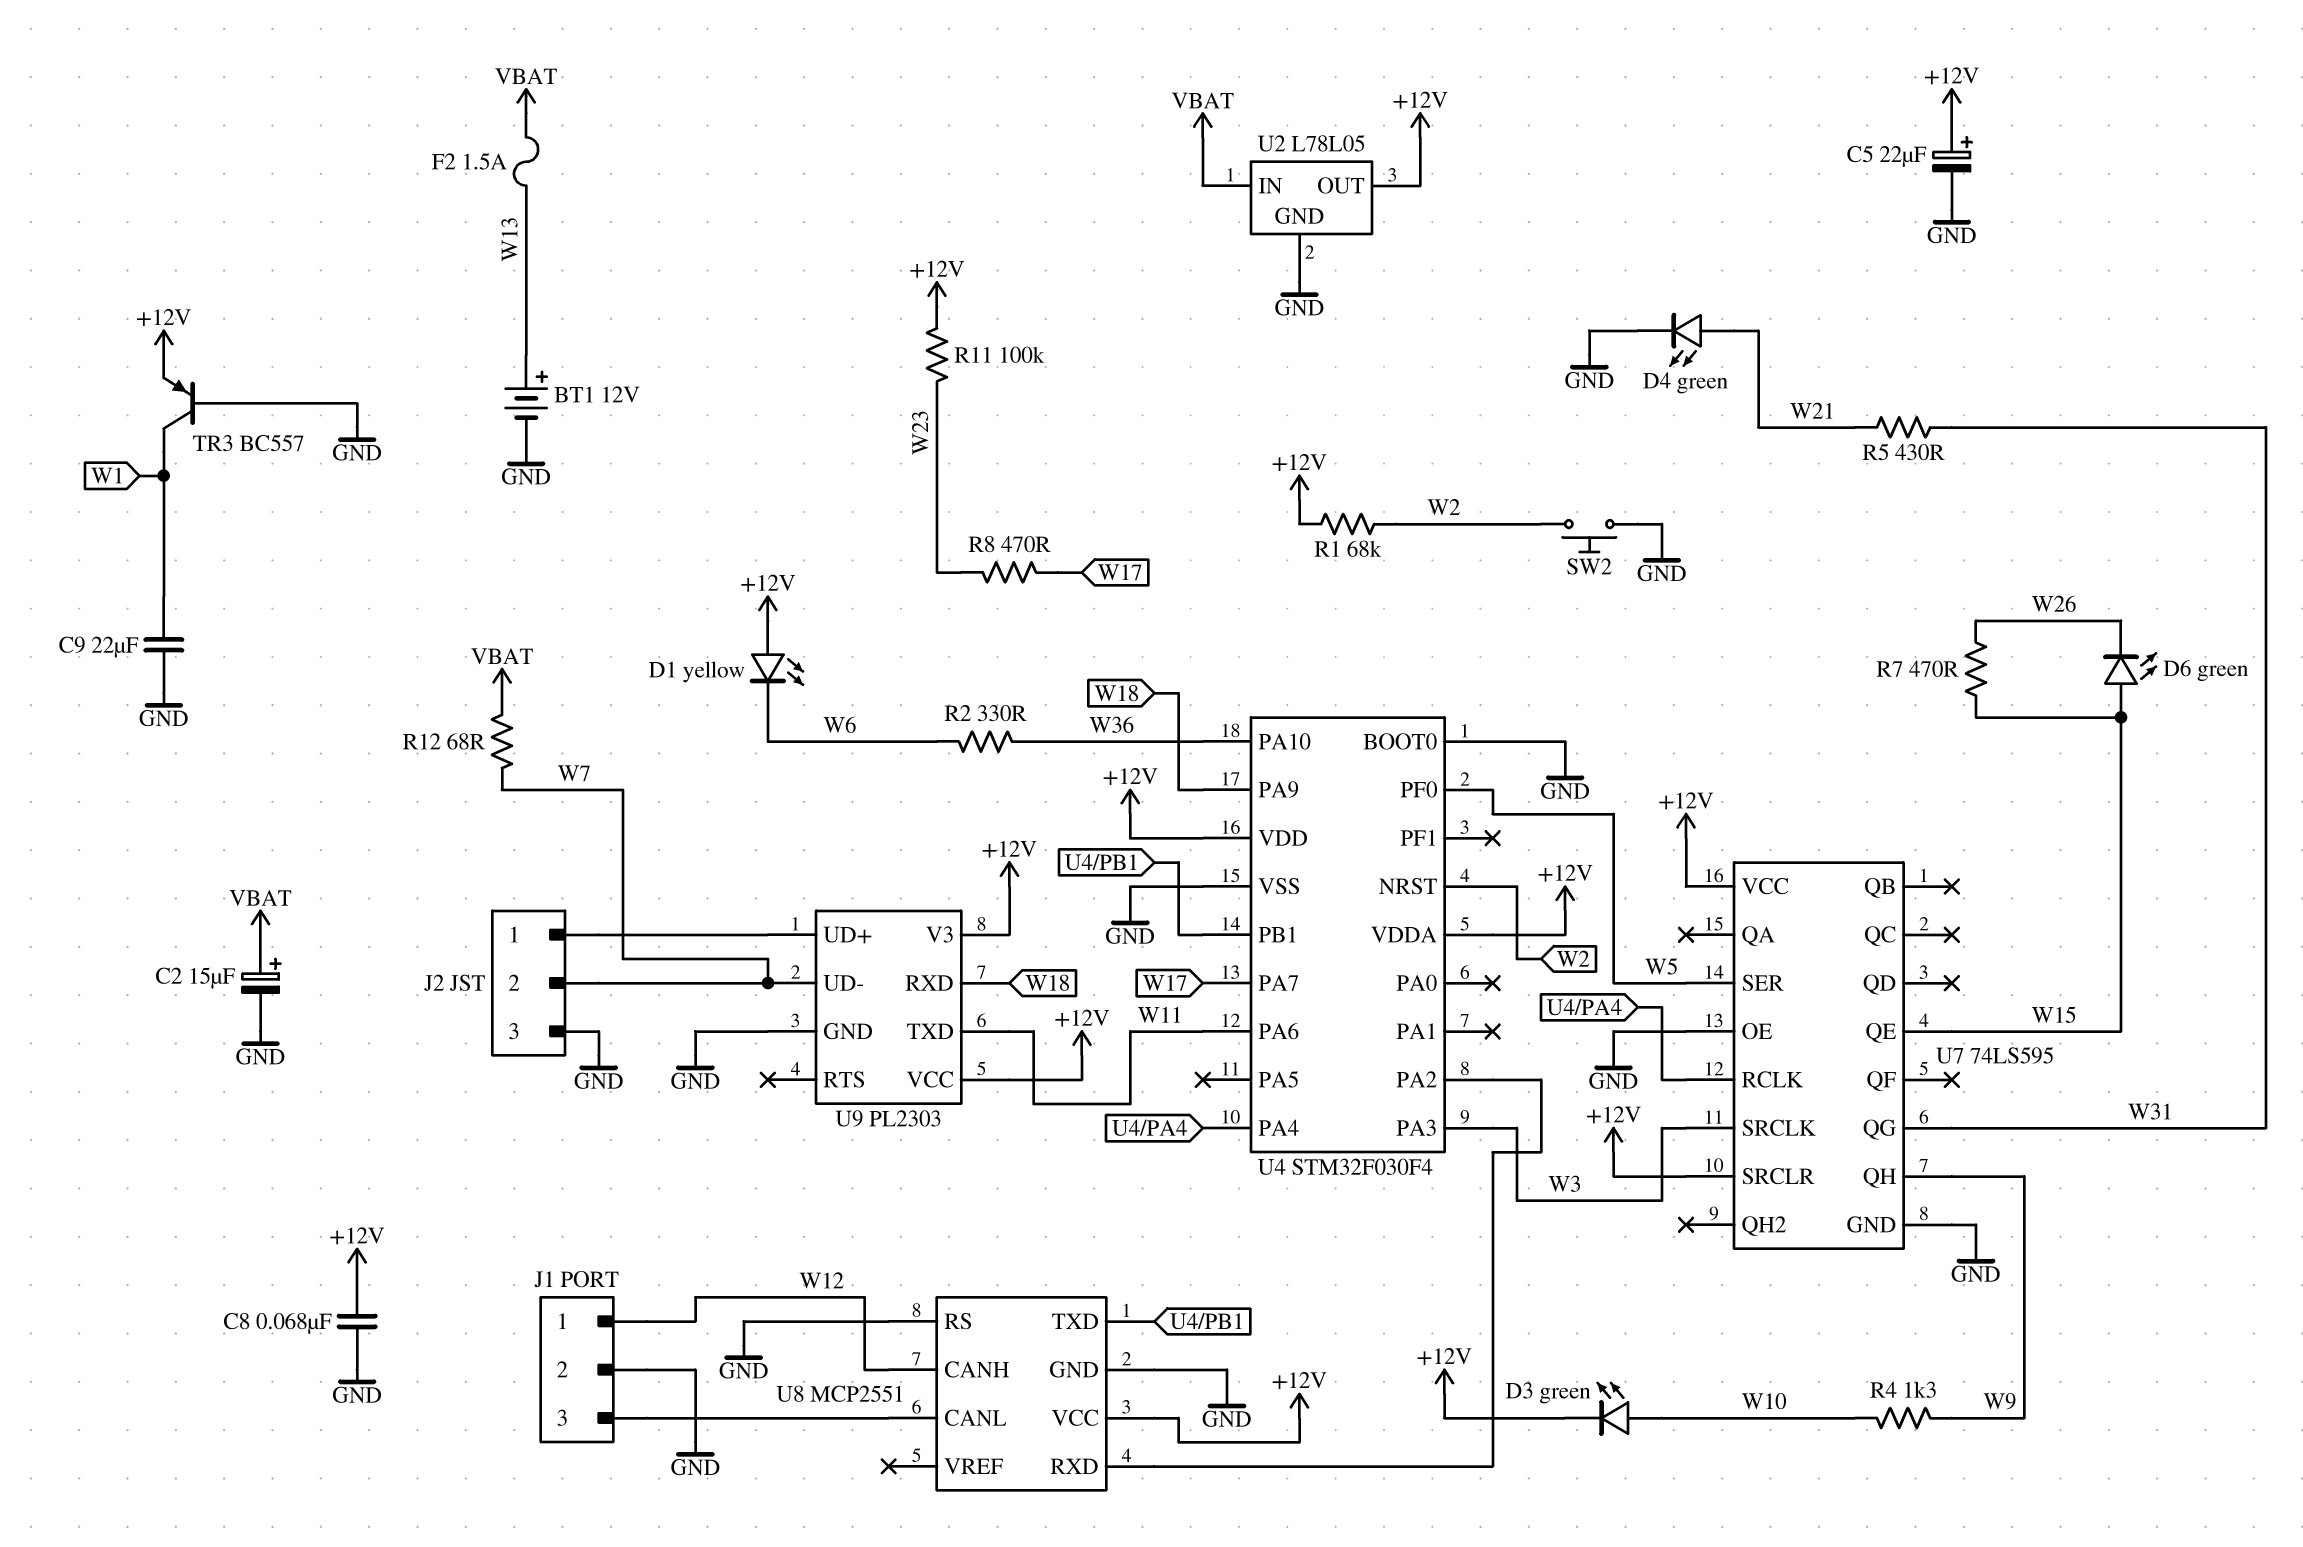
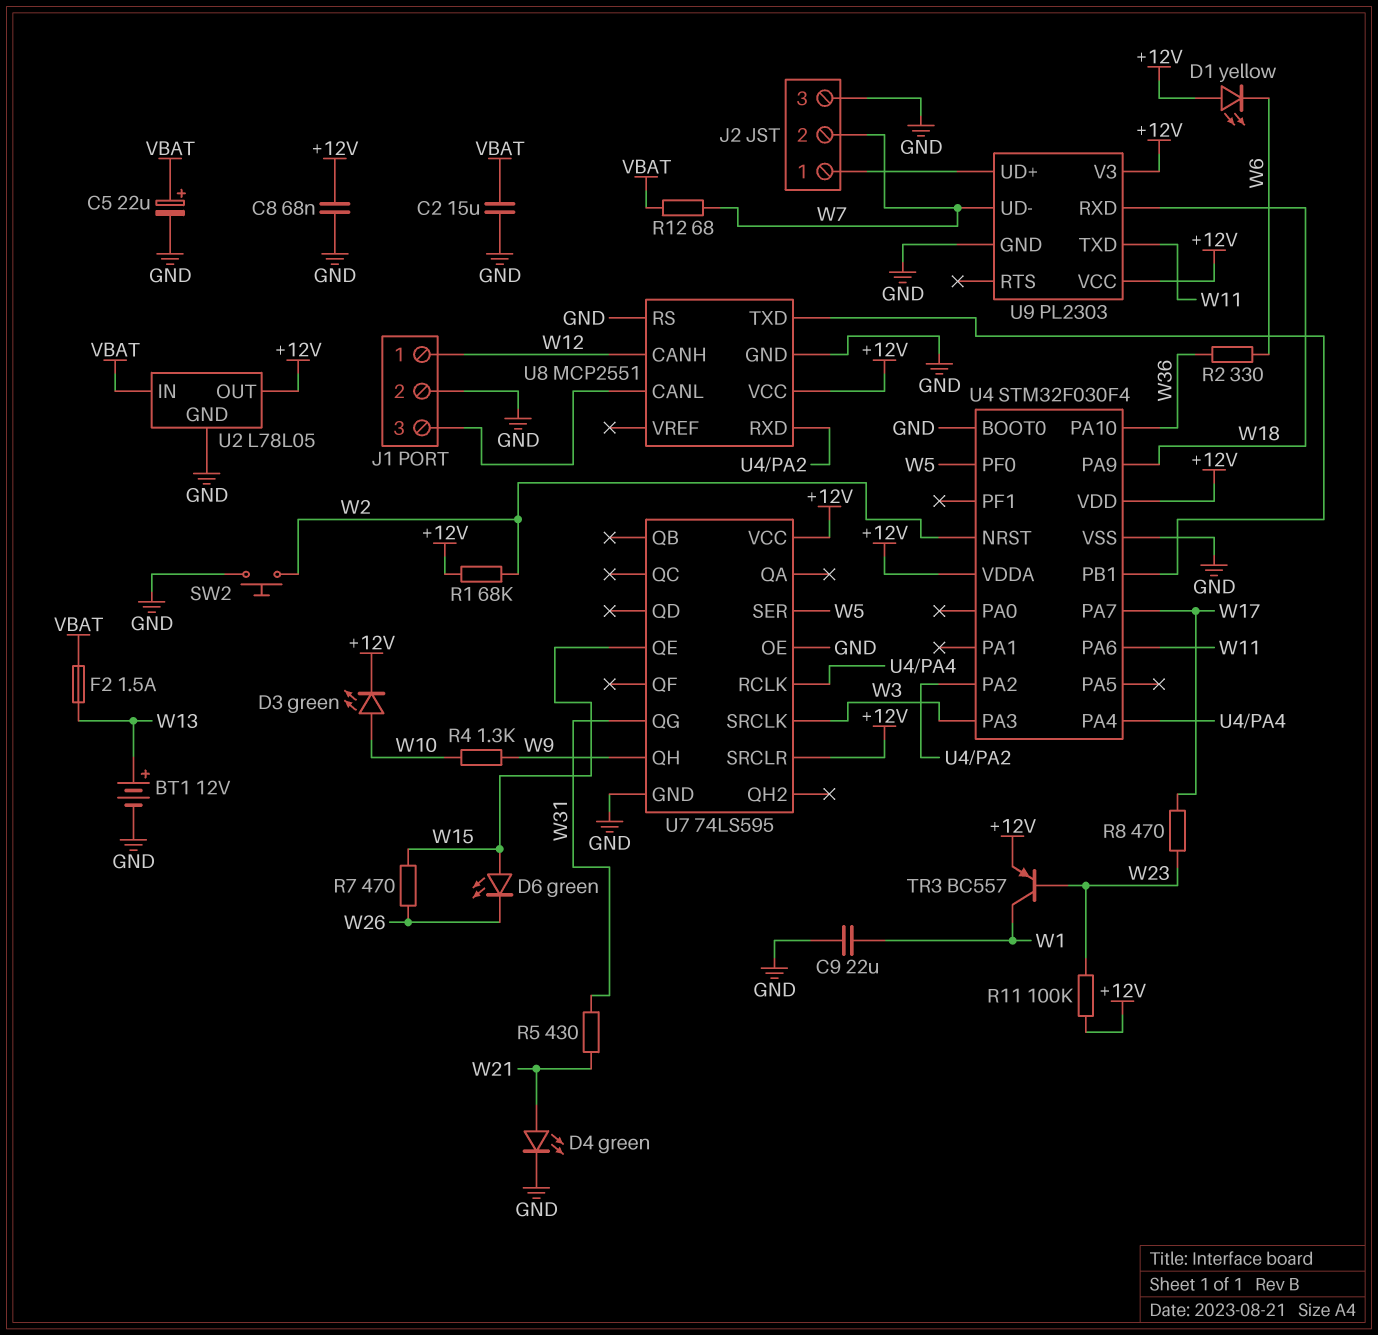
C2: 15uF (plus VBAT, minus GND) -> 15uF (GND, VBAT)
C5: 22uF (plus +12V, minus GND) -> 22uF (plus VBAT, minus GND)
TR3: PNP BC557 (B GND, C W1, E +12V) -> PNP BC557 (B W23, C W1, E +12V)

